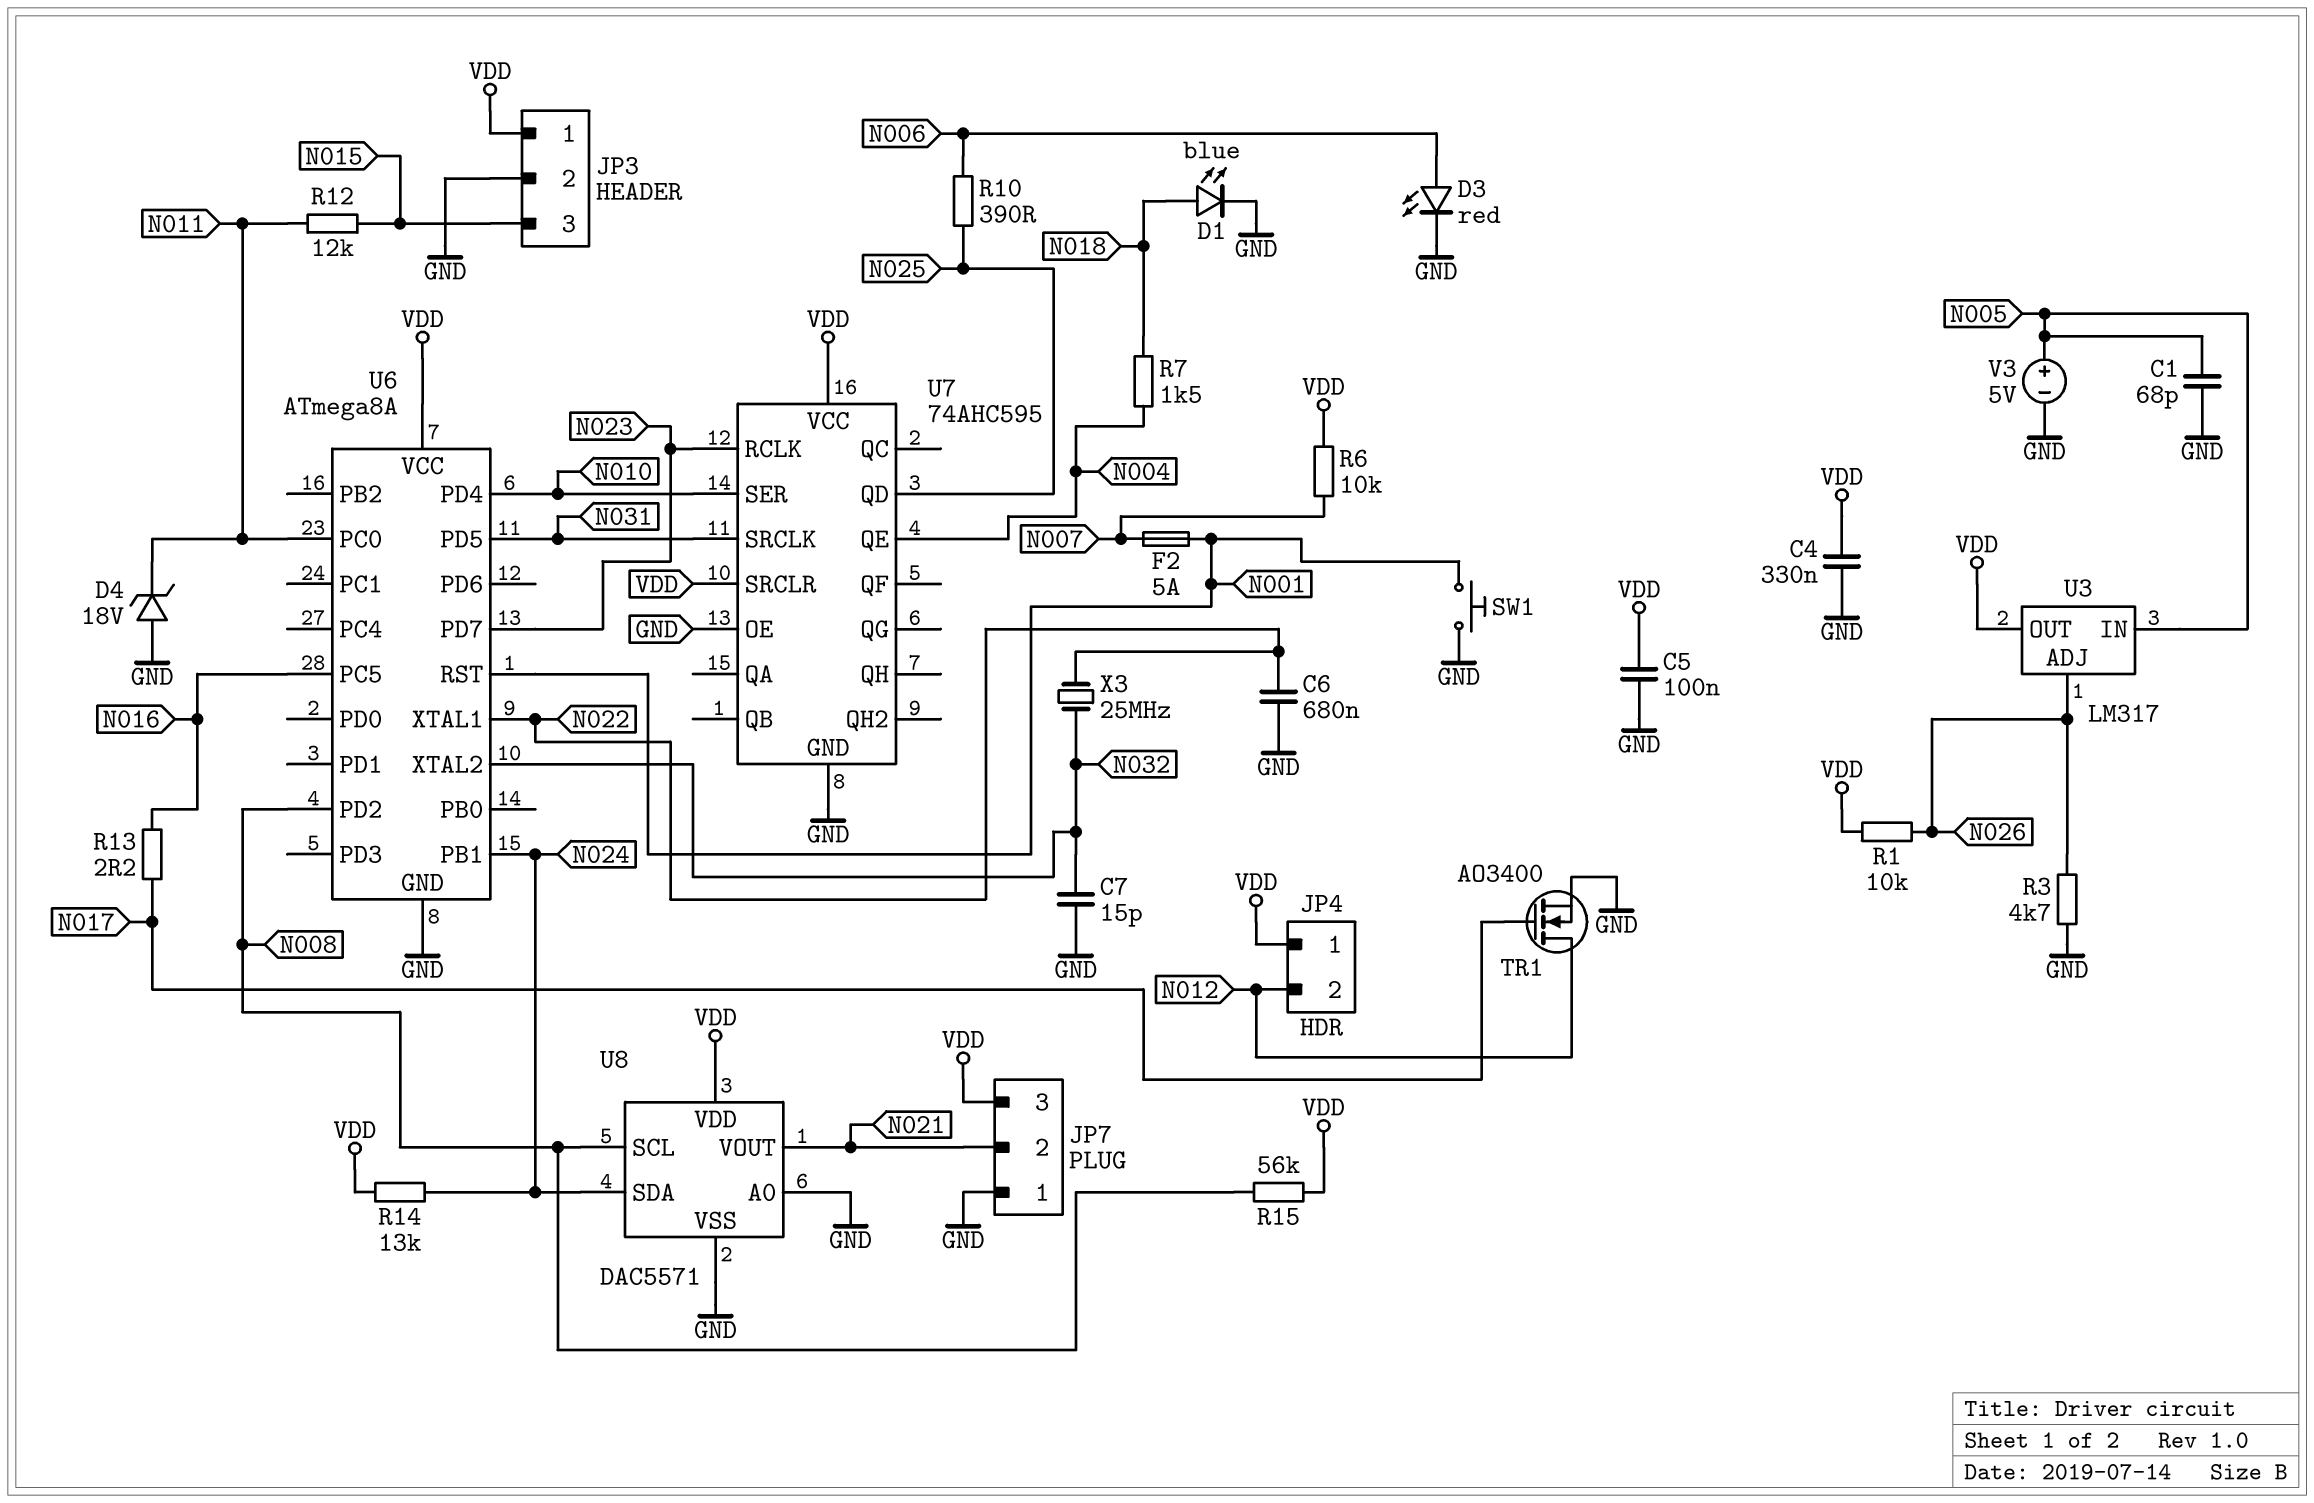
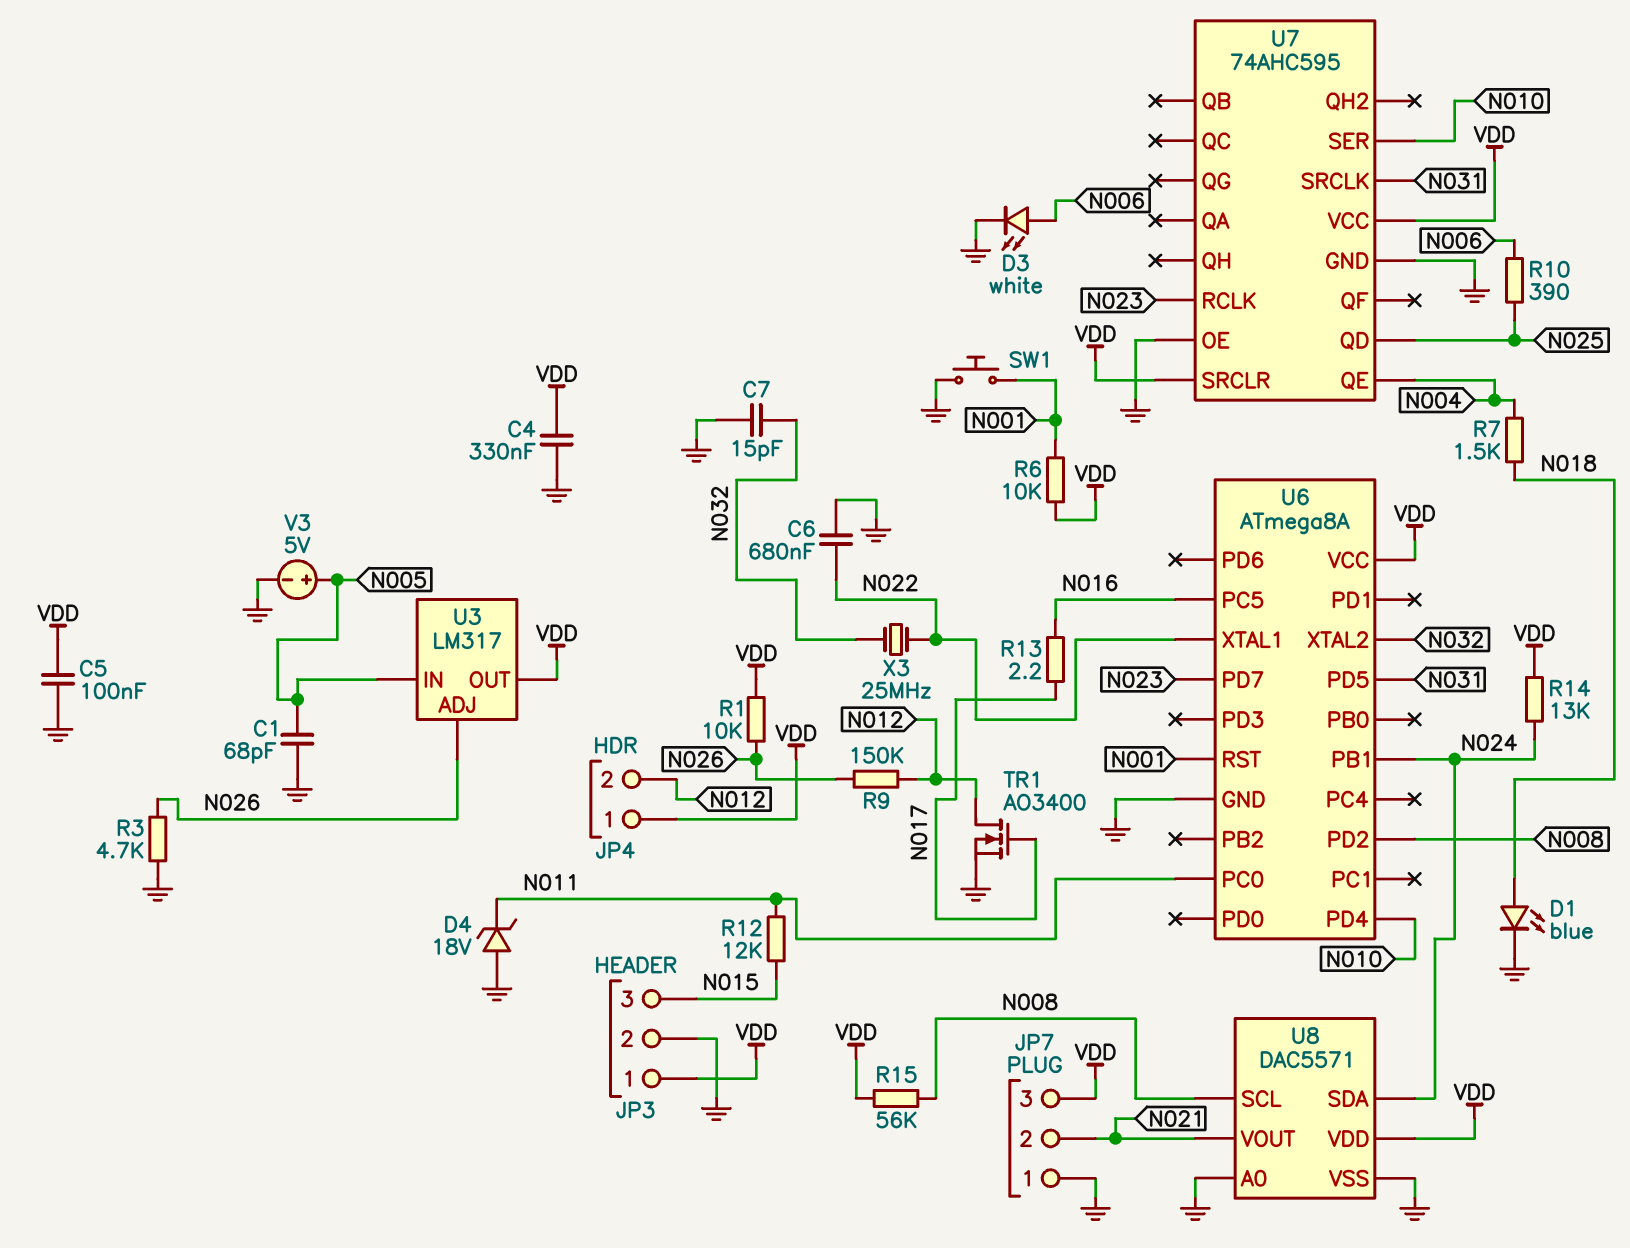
D3: LED red (A N006, K GND) -> LED white (A N006, K GND)
F2: 5A (N001, N007) -> none
R6: 10k (N007, VDD) -> 10k (N001, VDD)
R9: none -> 150k (N012, N026)

